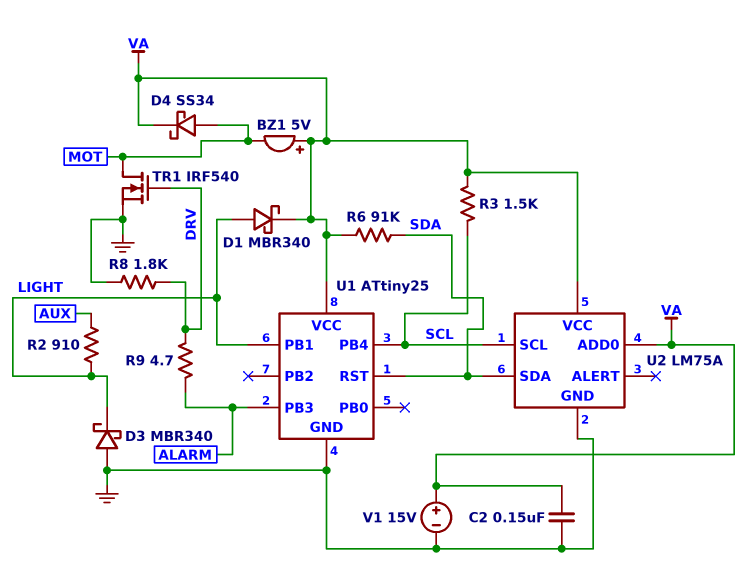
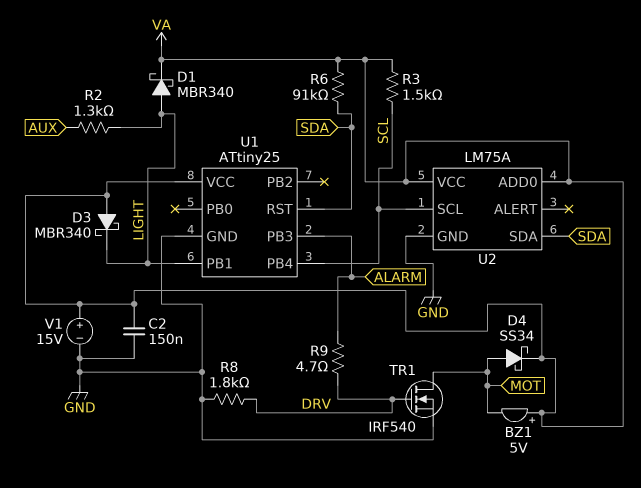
D3: schottky MBR340 (A GND, K LIGHT) -> schottky MBR340 (A VA, K LIGHT)
R2: 910 (AUX, LIGHT) -> 1.3k (AUX, LIGHT)

